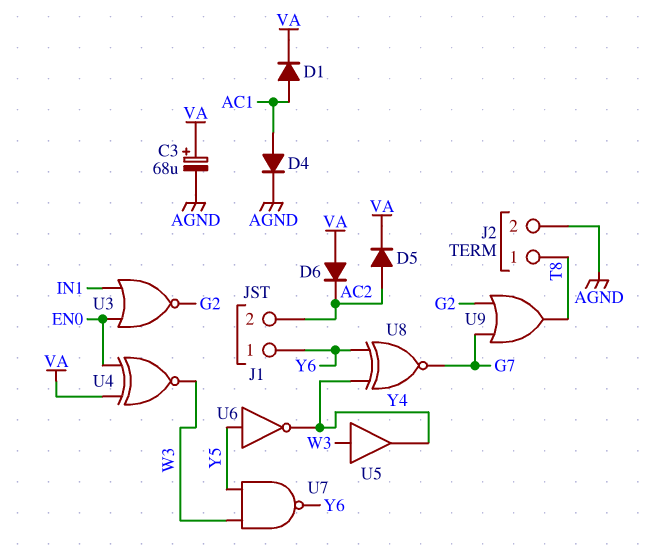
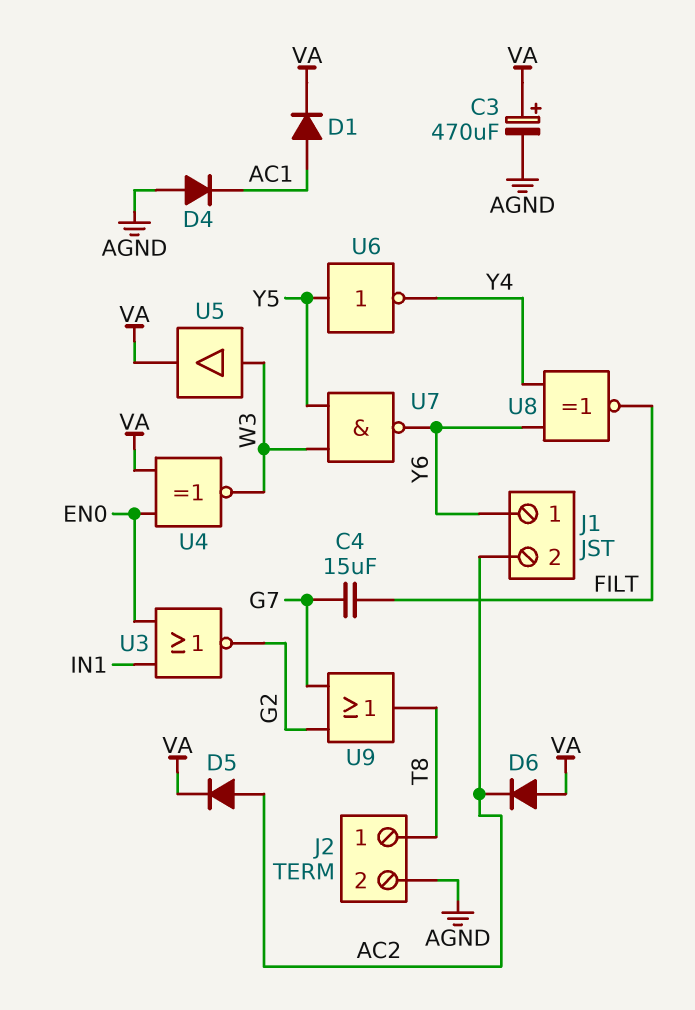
C3: 68uF (plus VA, minus AGND) -> 470uF (plus VA, minus AGND)
C4: none -> 15uF (FILT, G7)
D4: diode (A AC1, K AGND) -> diode (A AGND, K AC1)
U5: buffer (in W3, out Y4) -> buffer (in W3, out VA)
U8: XNOR (in Y4, in Y6, out G7) -> XNOR (in Y4, in Y6, out FILT)

